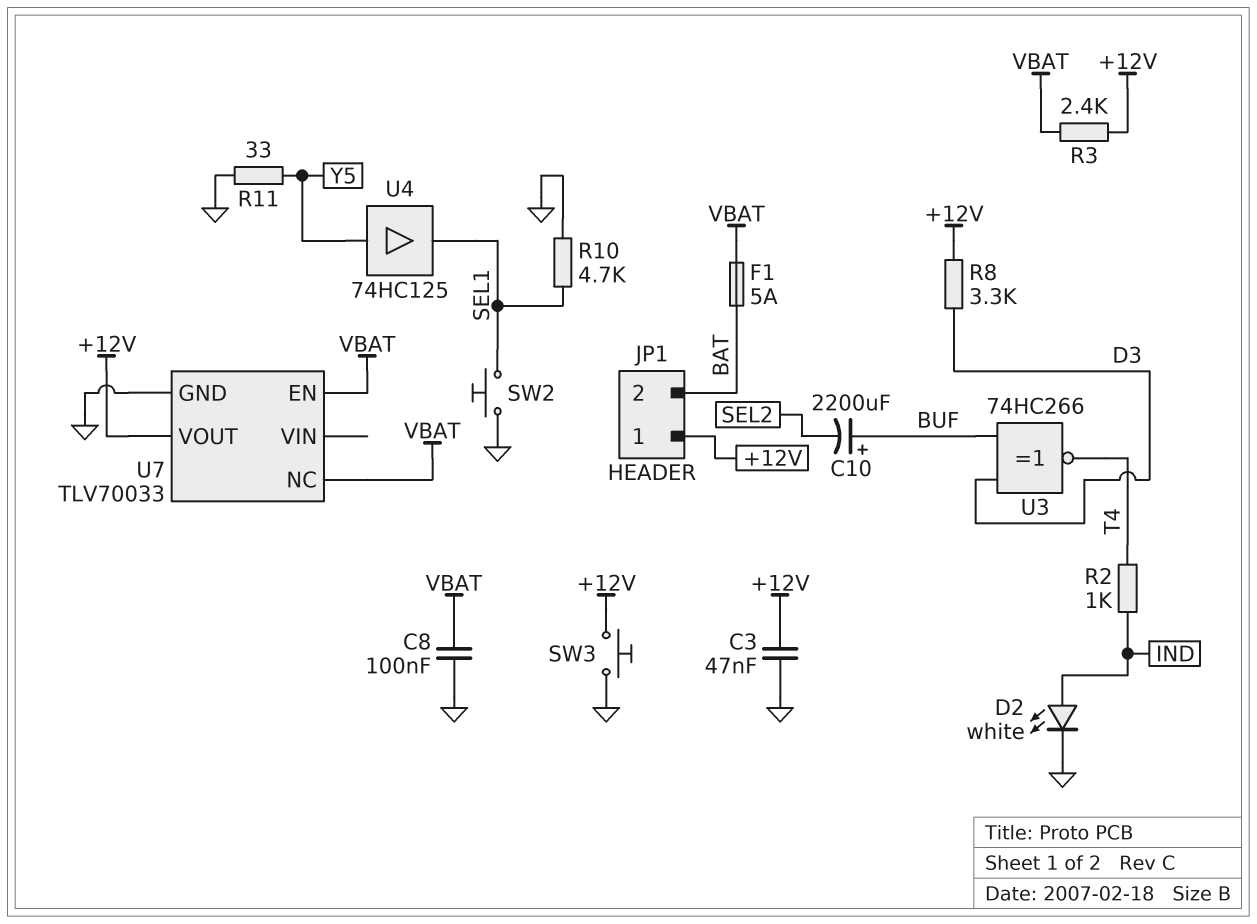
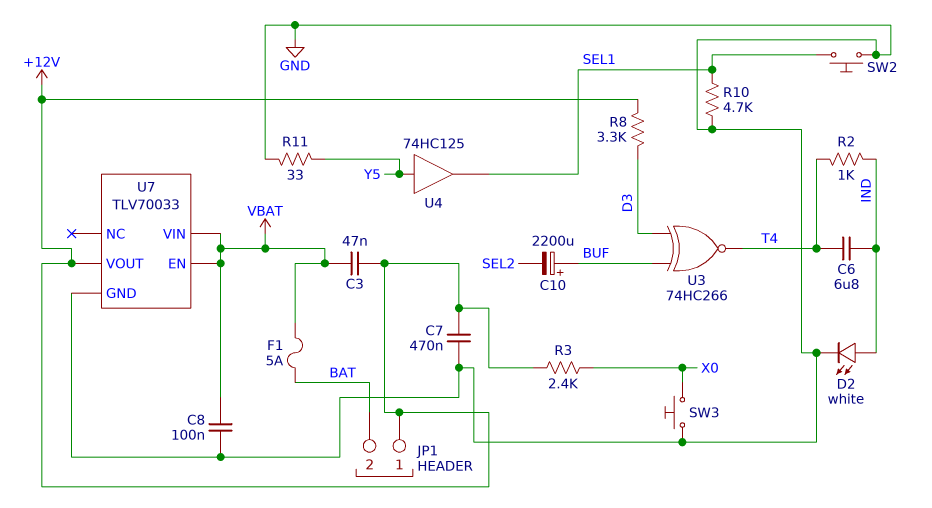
C3: 47nF (+12V, GND) -> 47nF (+12V, VBAT)
C6: none -> 6.8uF (IND, T4)
C7: none -> 470nF (+12V, GND)
R3: 2.4k (+12V, VBAT) -> 2.4k (+12V, X0)
SW3: button (+12V, GND) -> button (GND, X0)
U7 pin NC: VBAT -> none
U7 pin VIN: none -> VBAT

